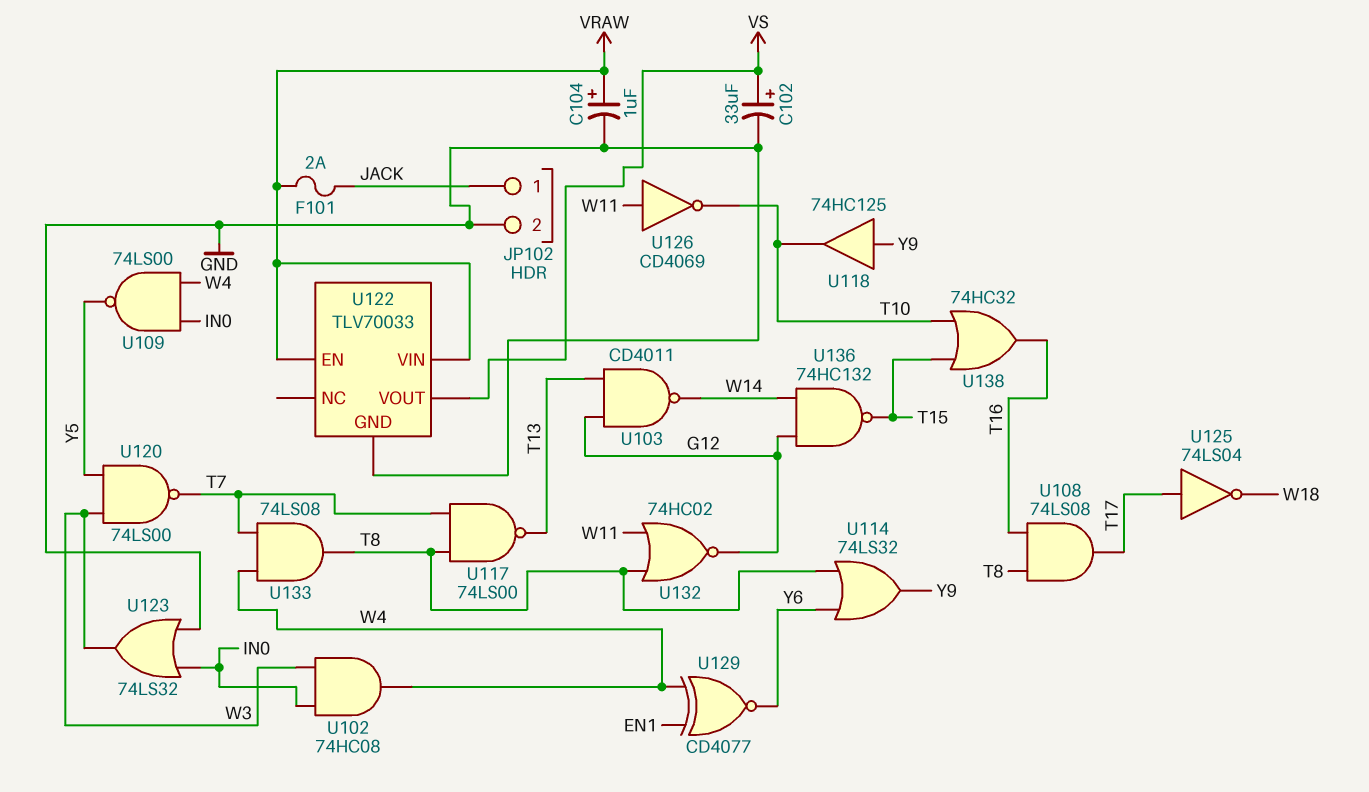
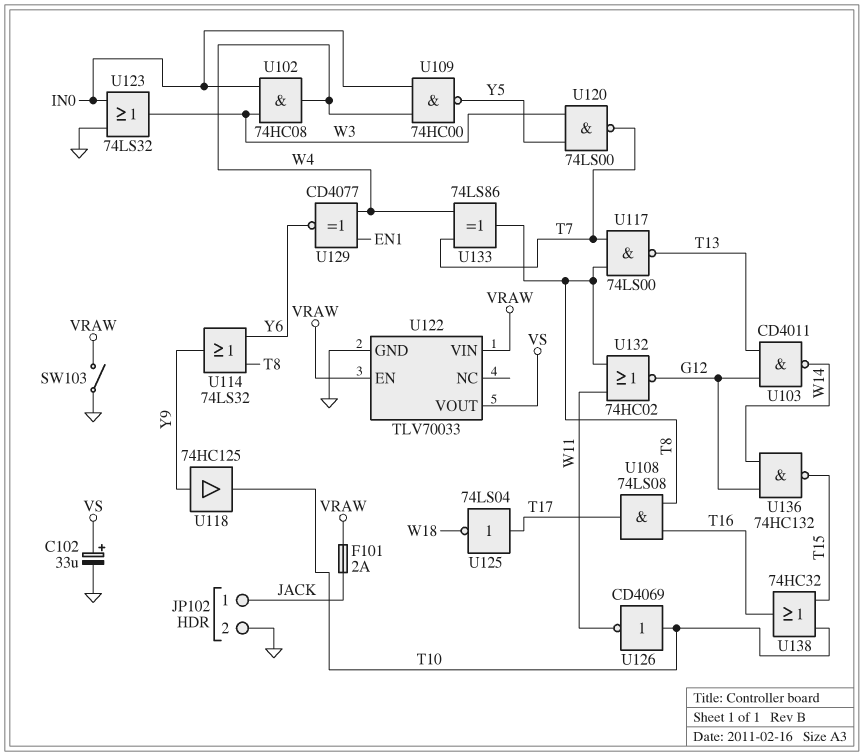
C104: 1uF (plus VRAW, minus GND) -> none
SW103: none -> switch (GND, VRAW)
U109: NAND 74LS00 (in IN0, in W4, out Y5) -> NAND 74HC00 (in IN0, in W4, out Y5)
U126: NOT CD4069 (in W11, out T10) -> NOT CD4069 (in T10, out W11)
U133: AND 74LS08 (in T7, in W4, out T8) -> XOR 74LS86 (in T7, in W4, out T8)

